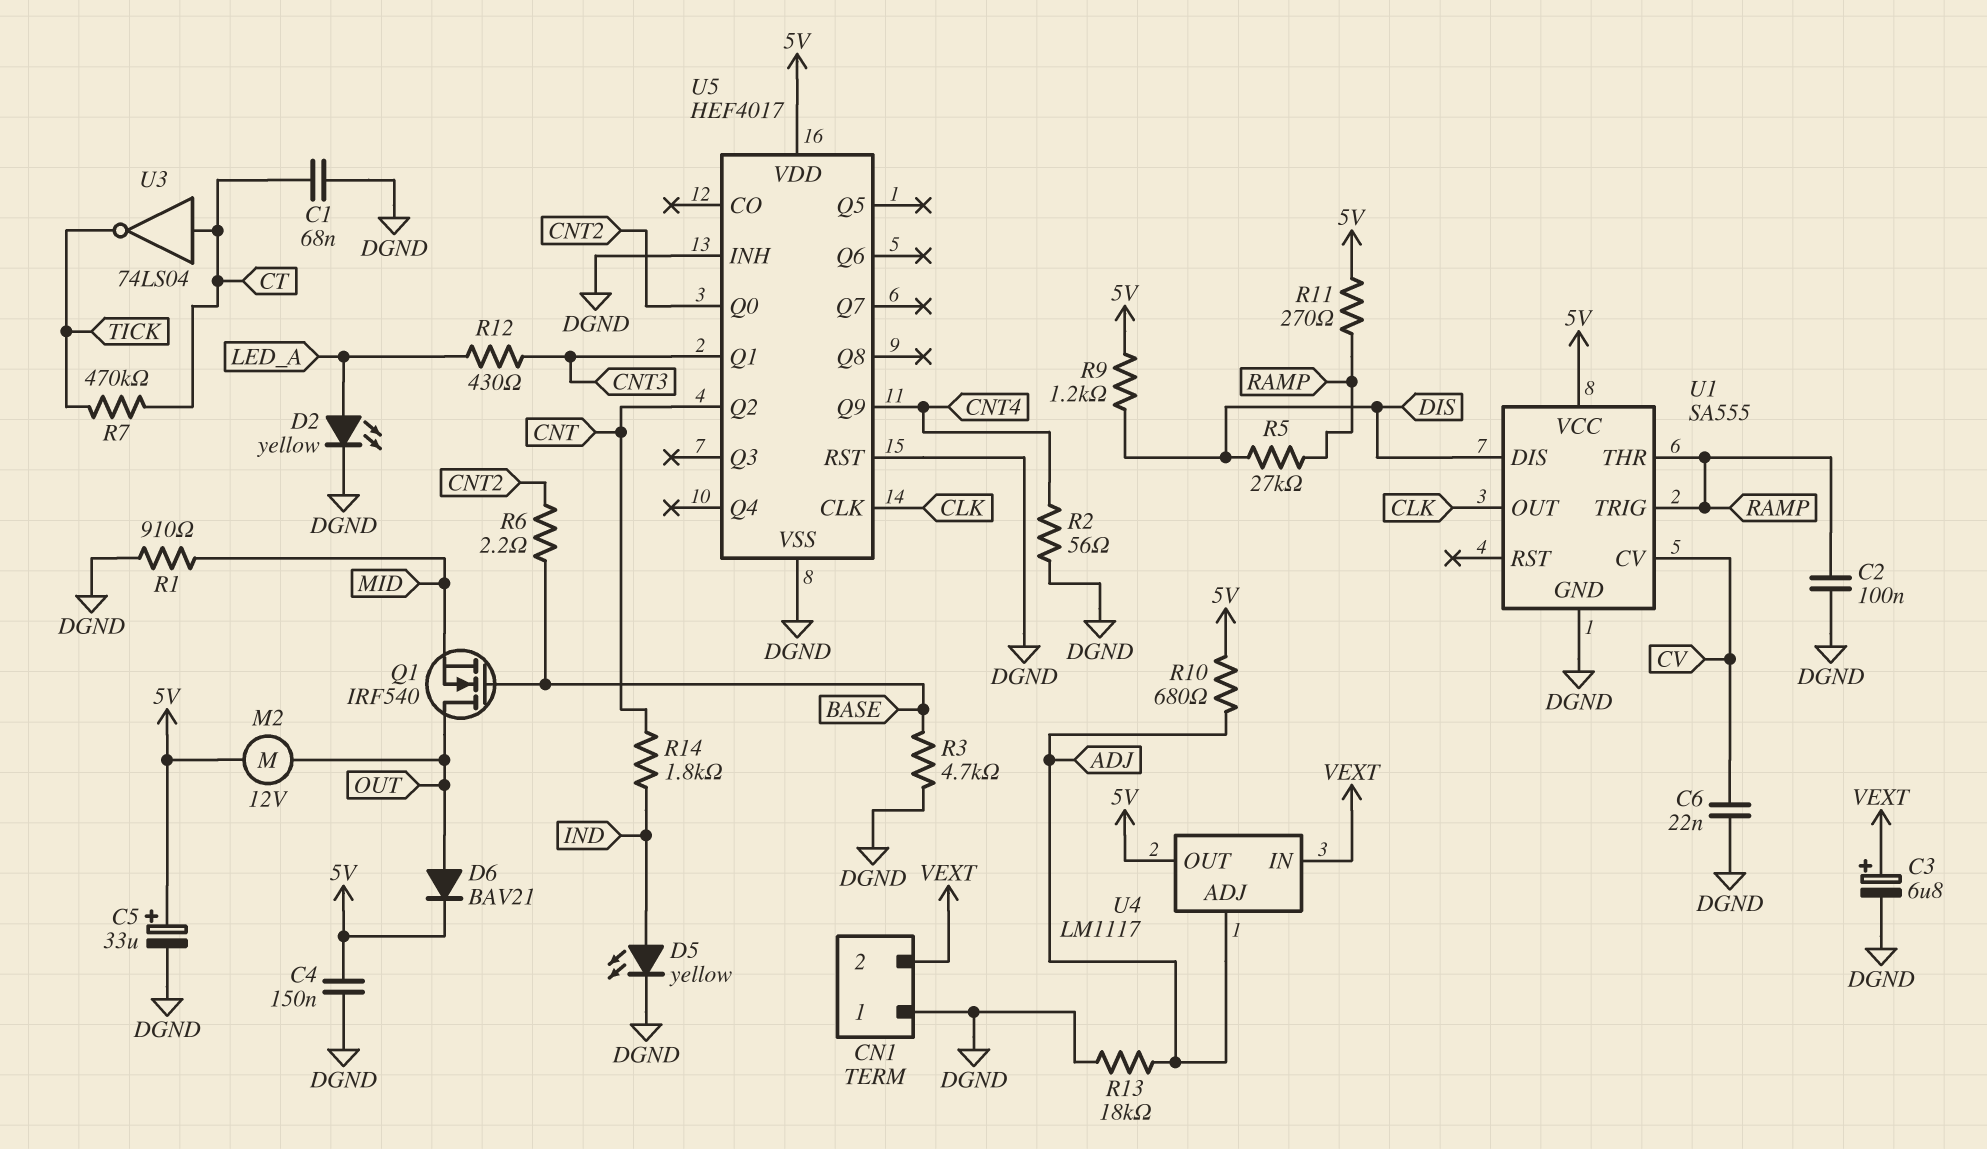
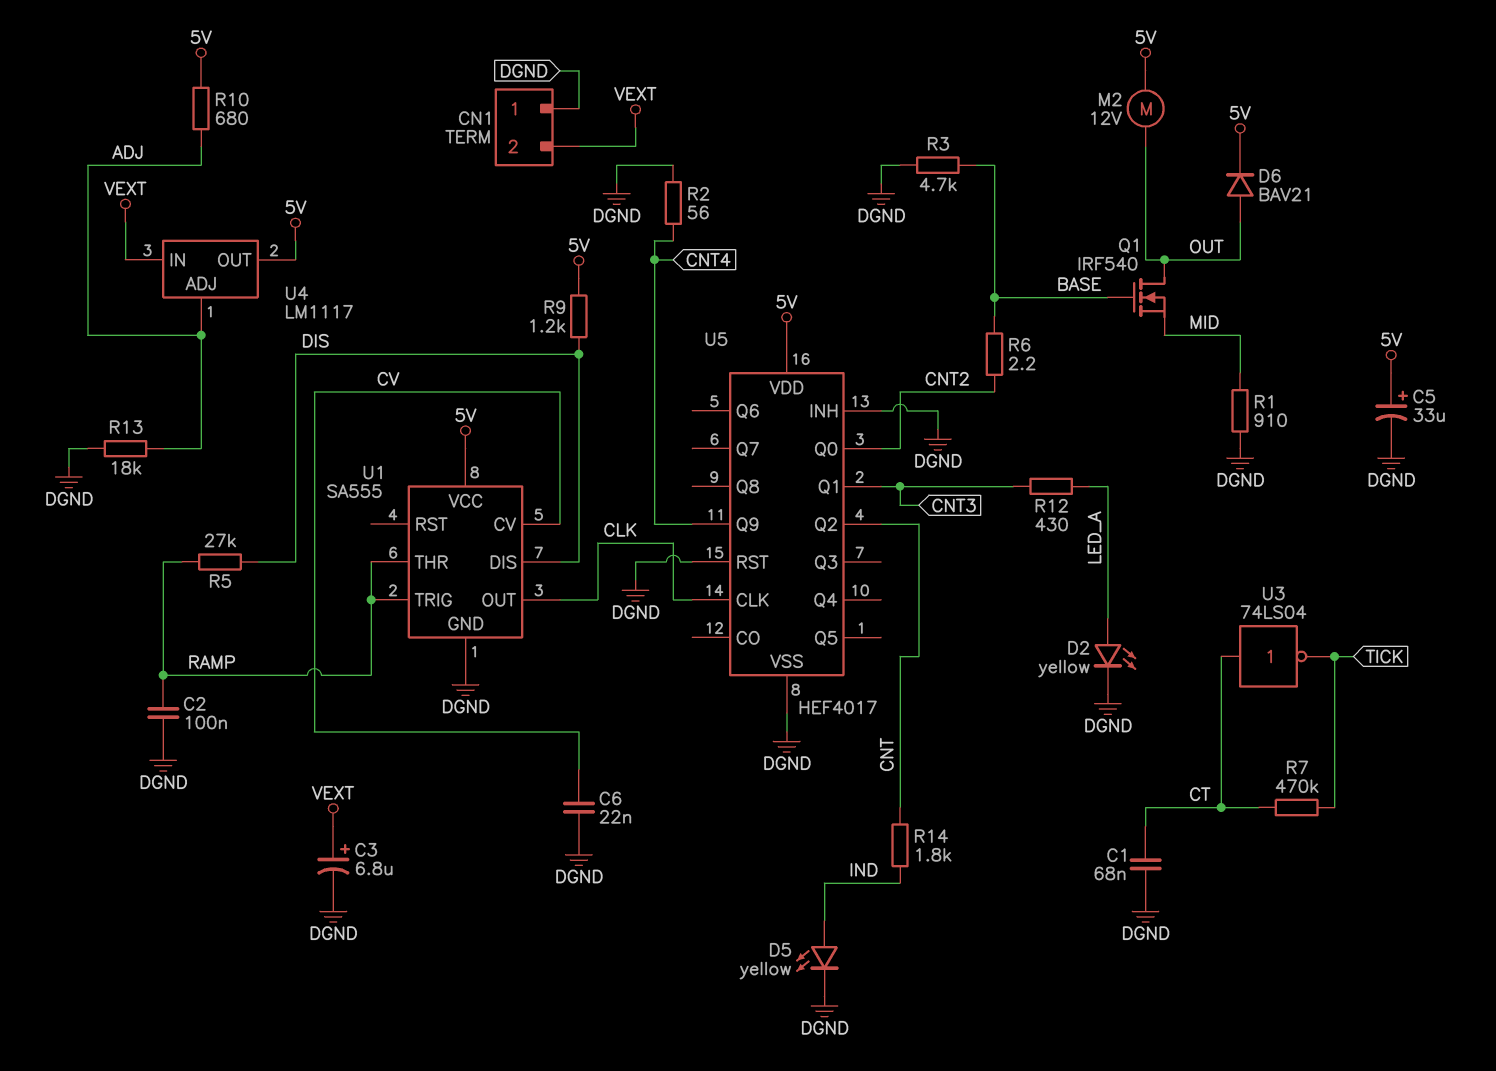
C4: 150nF (5V, DGND) -> none
R11: 270 (5V, RAMP) -> none

